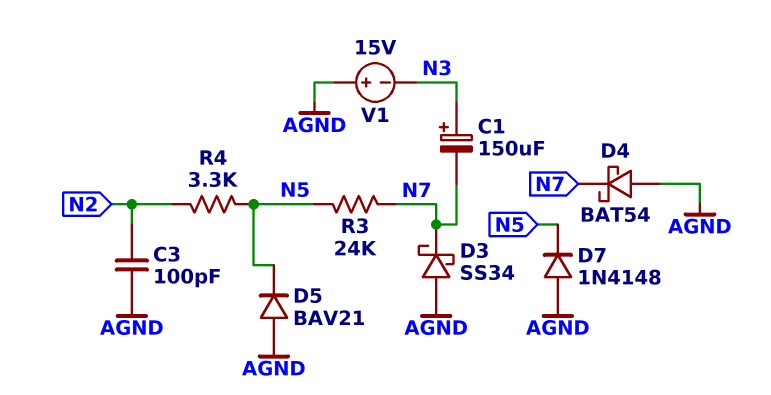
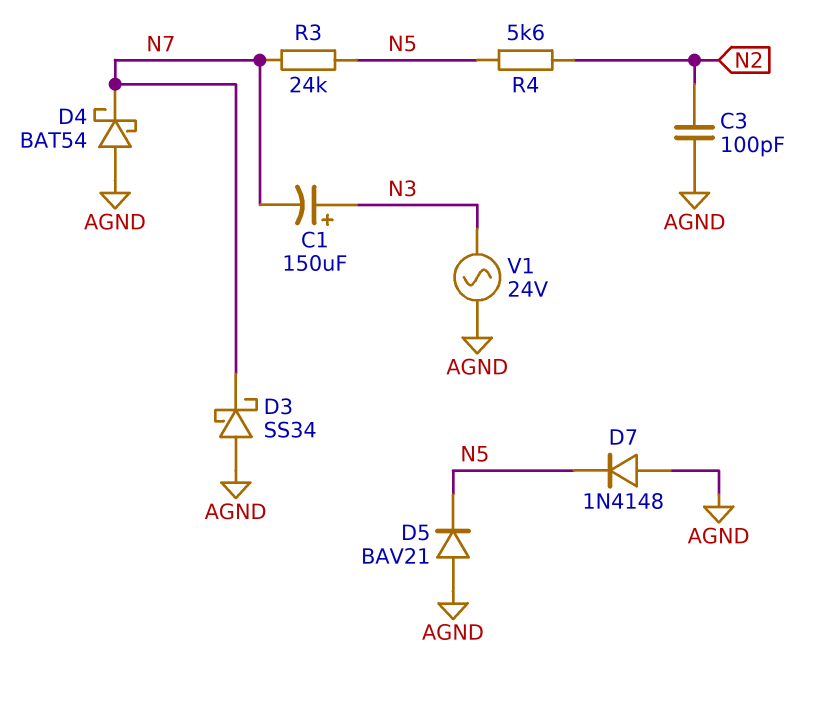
R4: 3.3k (N2, N5) -> 5.6k (N2, N5)
V1: 15V (plus AGND, minus N3) -> AC 24V (AGND, N3)

